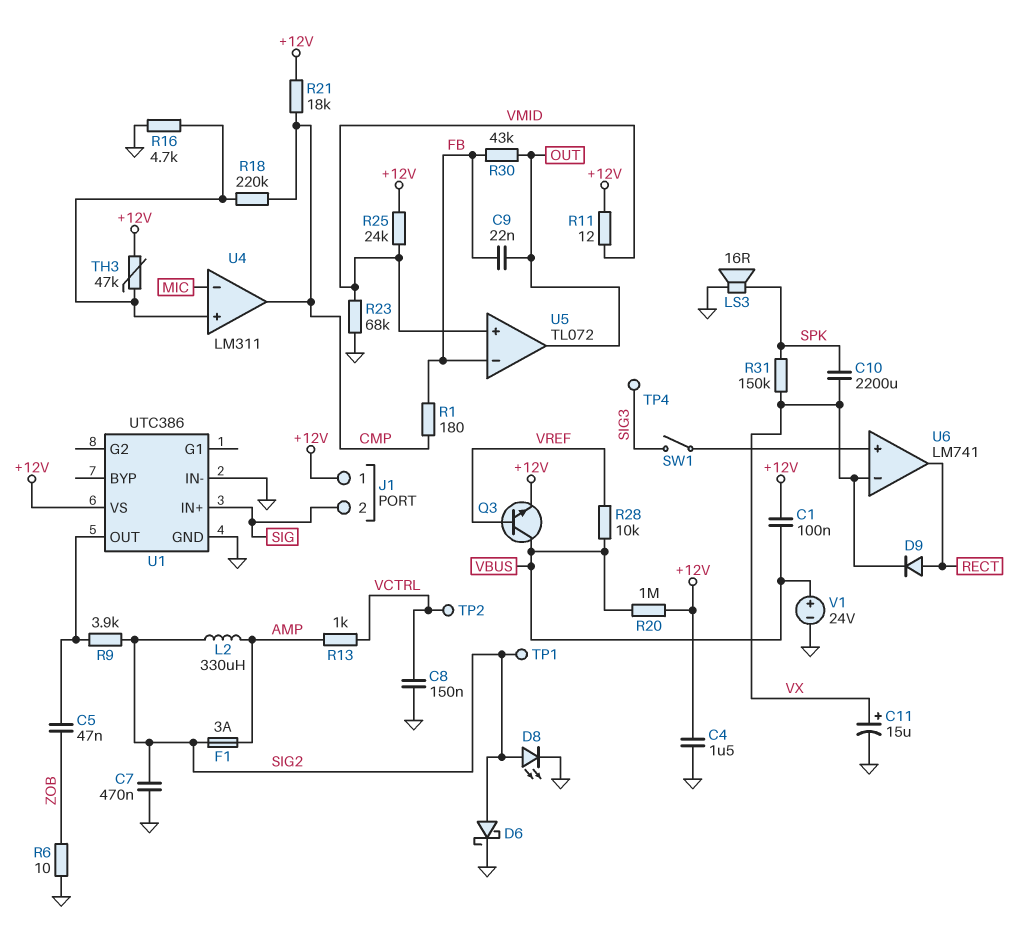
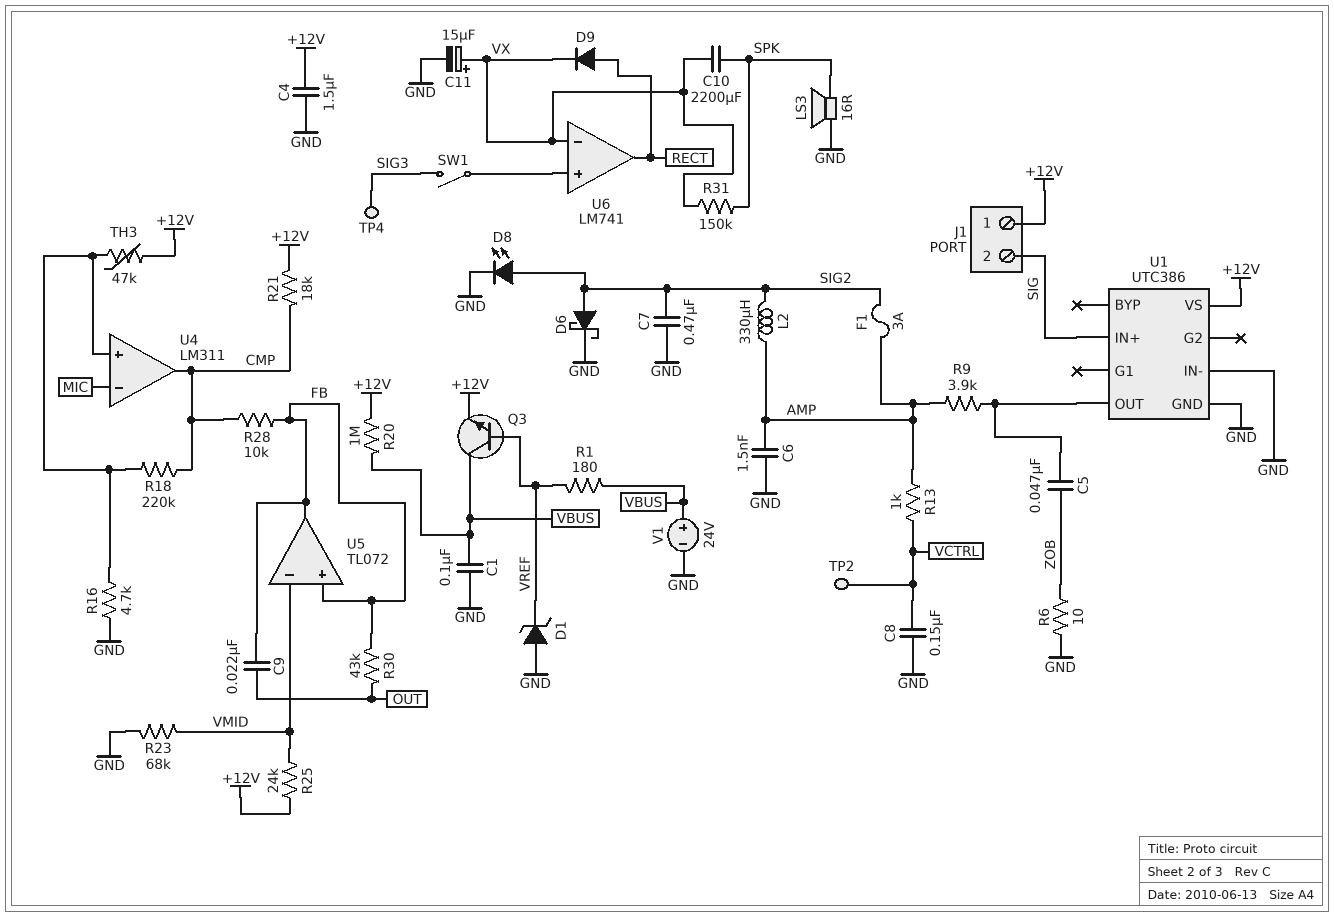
C1: 100nF (+12V, VBUS) -> 100nF (GND, VBUS)
C6: none -> 1.5nF (AMP, GND)
D1: none -> zener (A GND, K VREF)
R1: 180 (CMP, FB) -> 180 (VBUS, VREF)
R9: 3.9k (SIG2, U1/OUT) -> 3.9k (AMP, U1/OUT)
R11: 12 (+12V, VMID) -> none
R28: 10k (VBUS, VREF) -> 10k (CMP, FB)
TP1: test point (SIG2) -> none
U5 pin in+: VMID -> FB
U5 pin in-: FB -> VMID
U5 pin out: OUT -> FB

